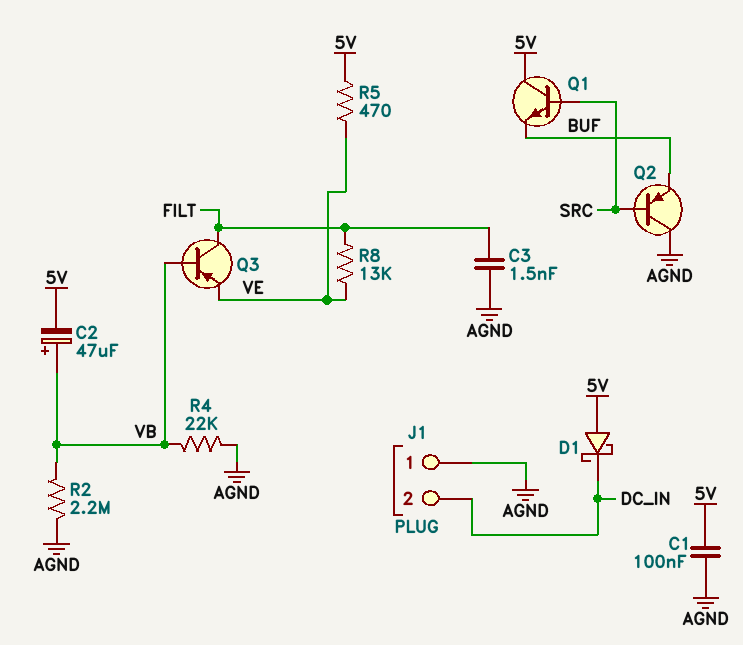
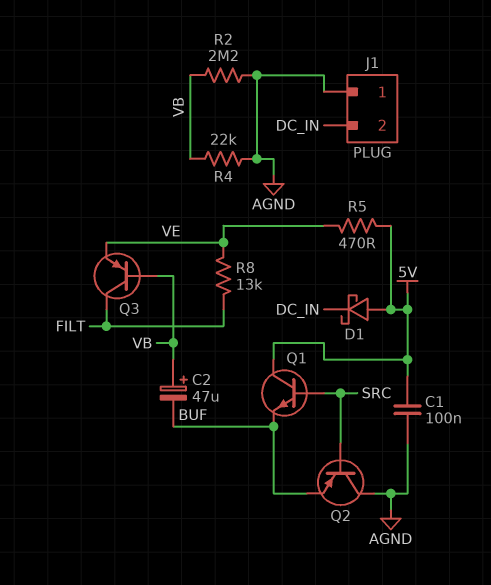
C2: 47uF (plus VB, minus 5V) -> 47uF (plus VB, minus BUF)
C3: 1.5nF (AGND, FILT) -> none

